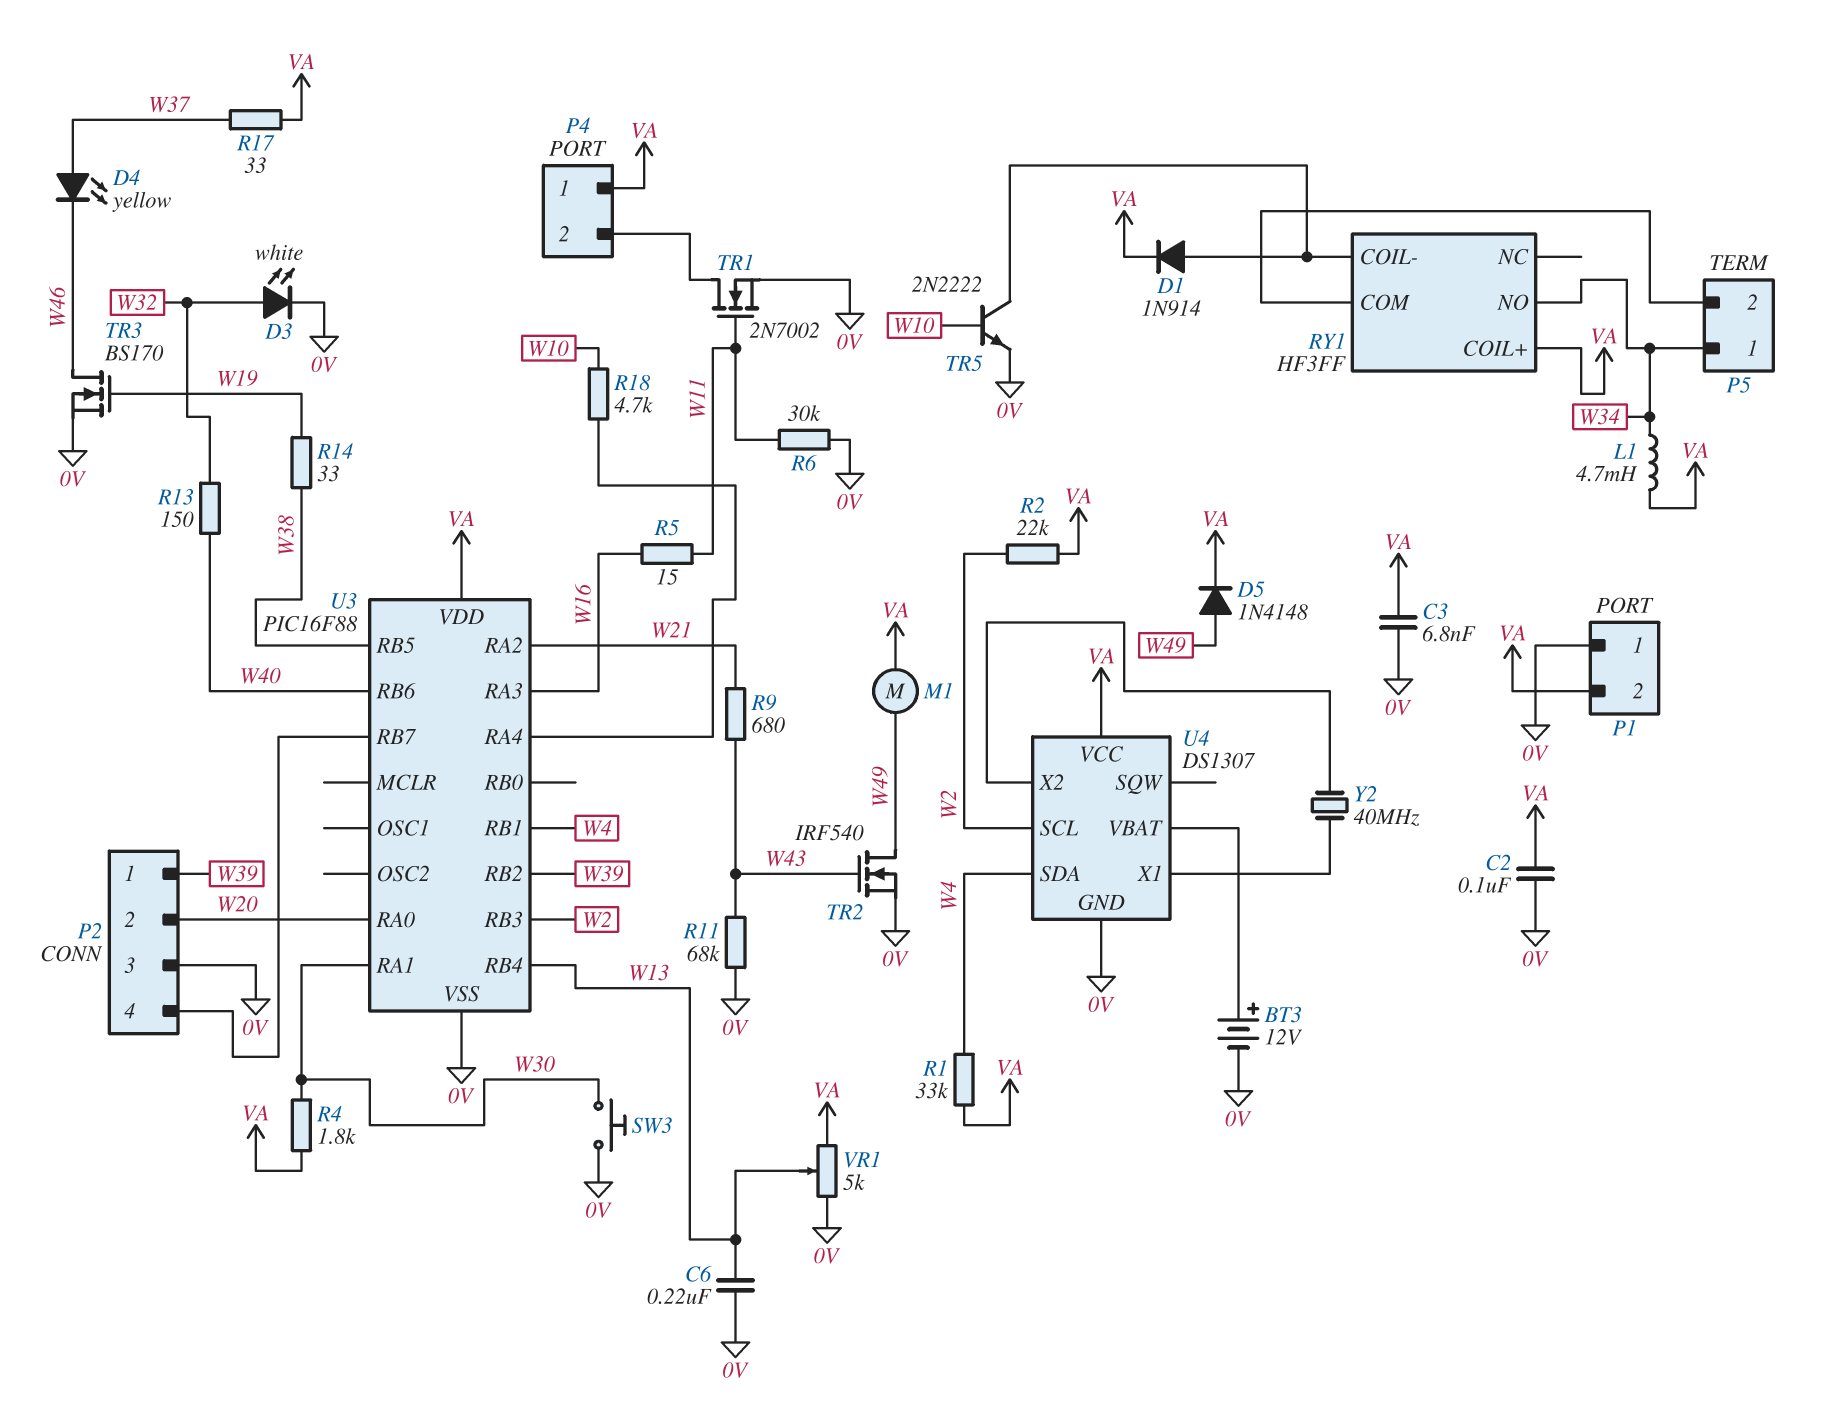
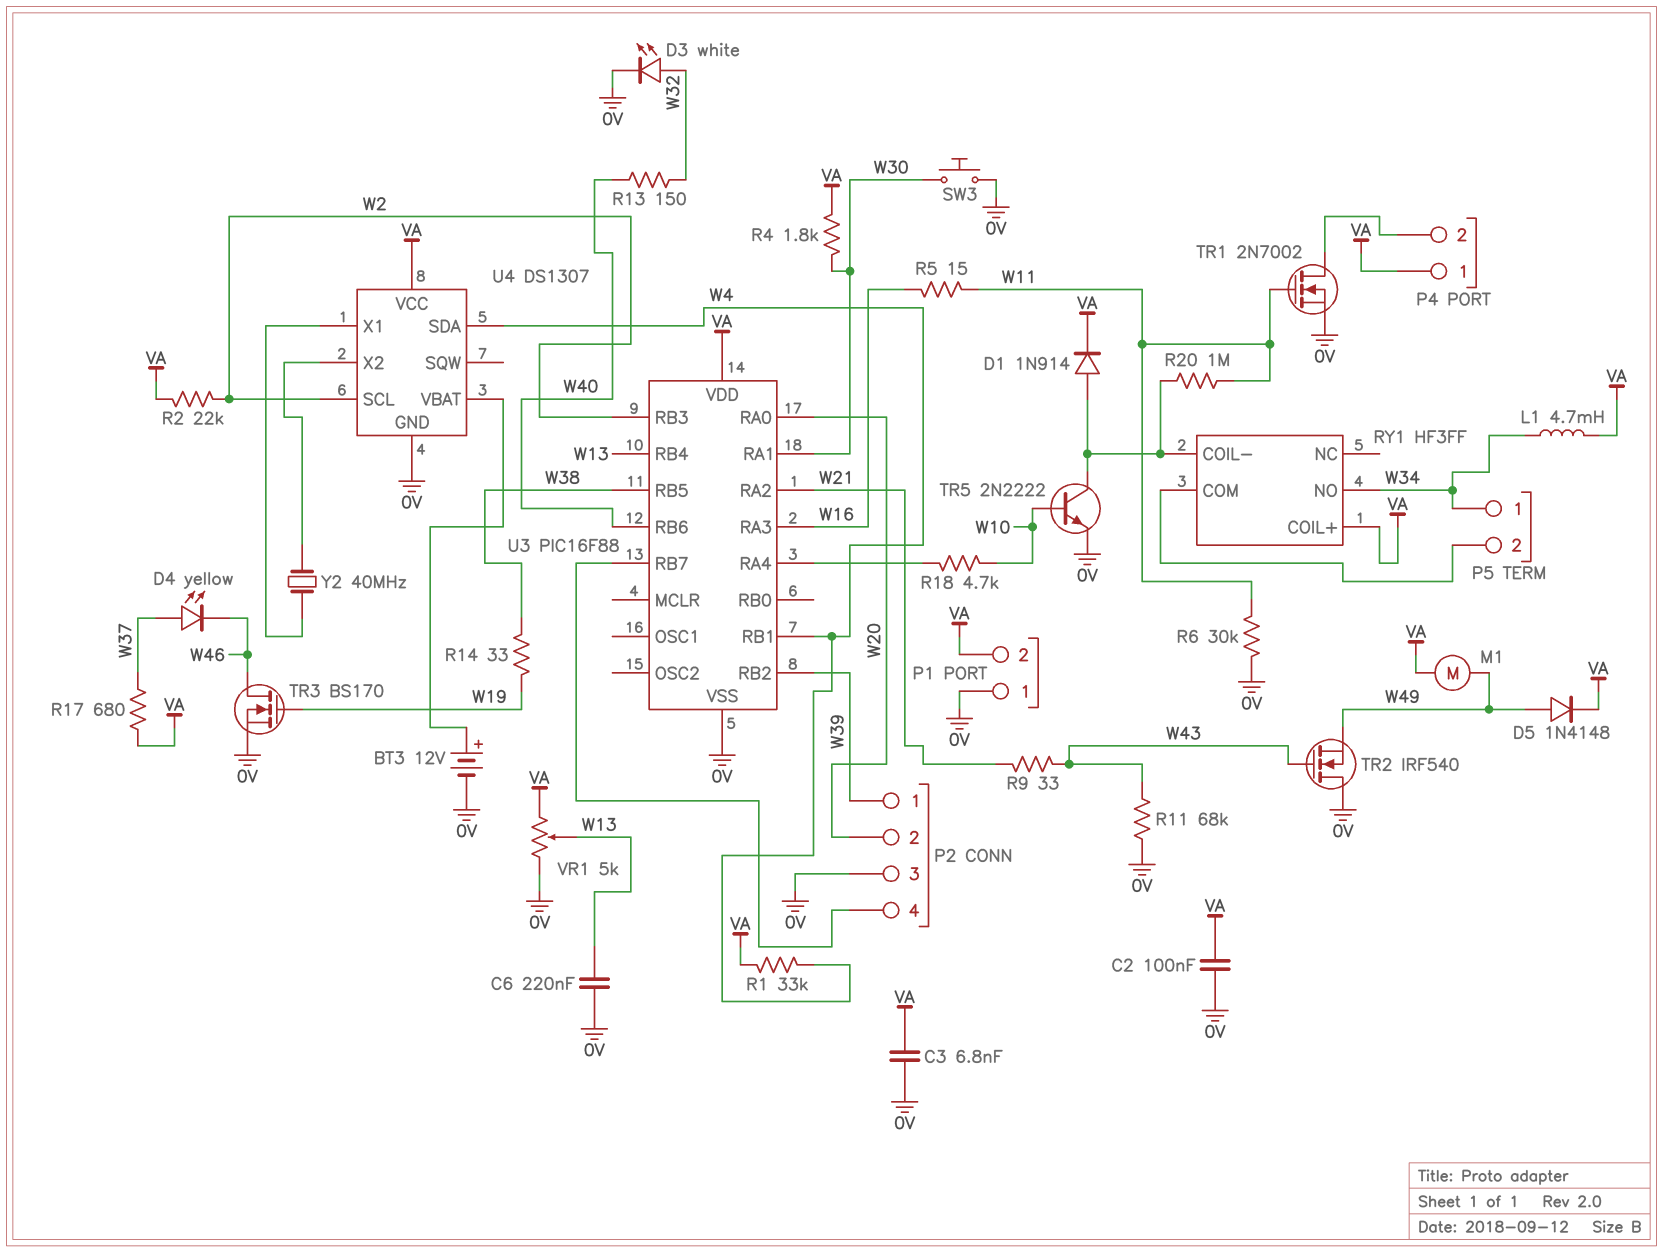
R9: 680 (W21, W43) -> 33 (W21, W43)
R17: 33 (VA, W37) -> 680 (VA, W37)
R20: none -> 1M (RY1/COIL-, W11)
TR2: NMOS IRF540 (G W43, D W49, S 0V) -> NMOS IRF540 (G W43, D 0V, S W49)

